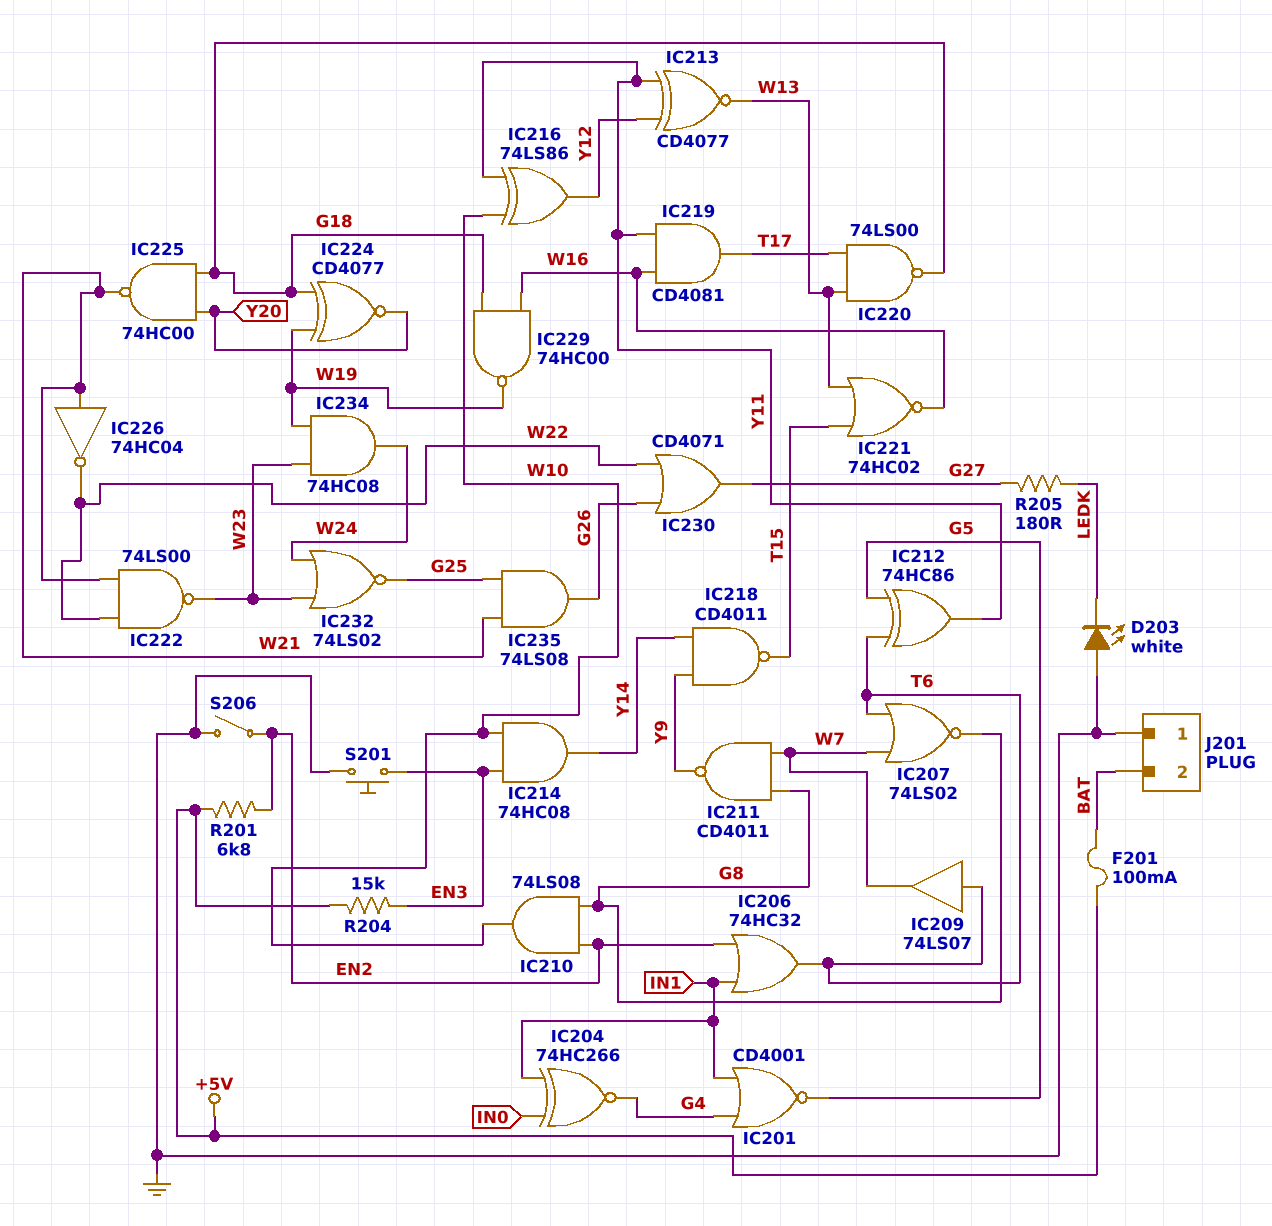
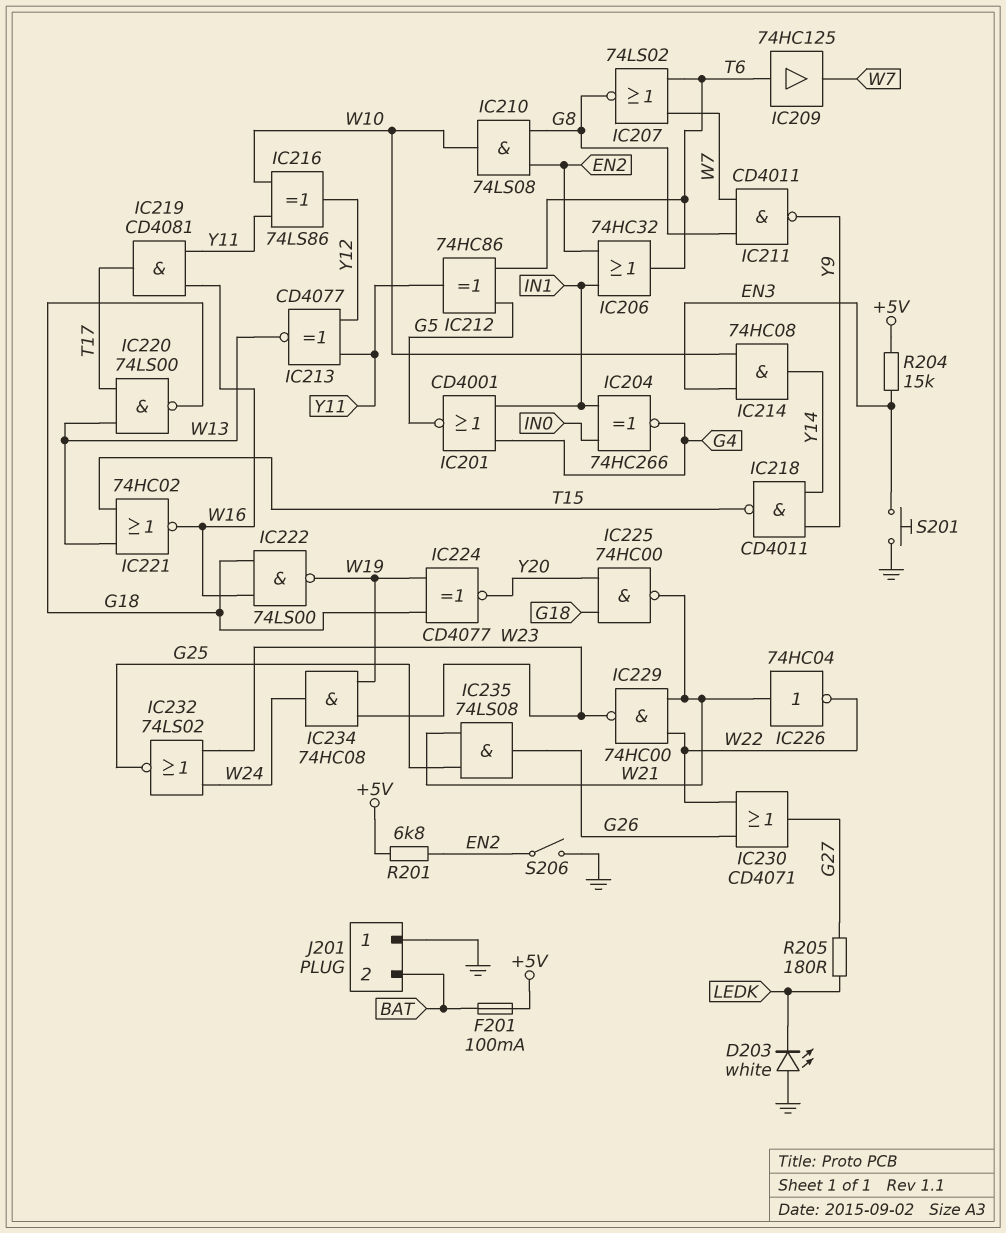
IC209: buffer 74LS07 (in T6, out W7) -> buffer 74HC125 (in T6, out W7)
IC222: NAND 74LS00 (in W21, in W22, out W23) -> NAND 74LS00 (in G18, in W16, out W19)
IC229: NAND 74HC00 (in G18, in W16, out W19) -> NAND 74HC00 (in W21, in W22, out W23)

